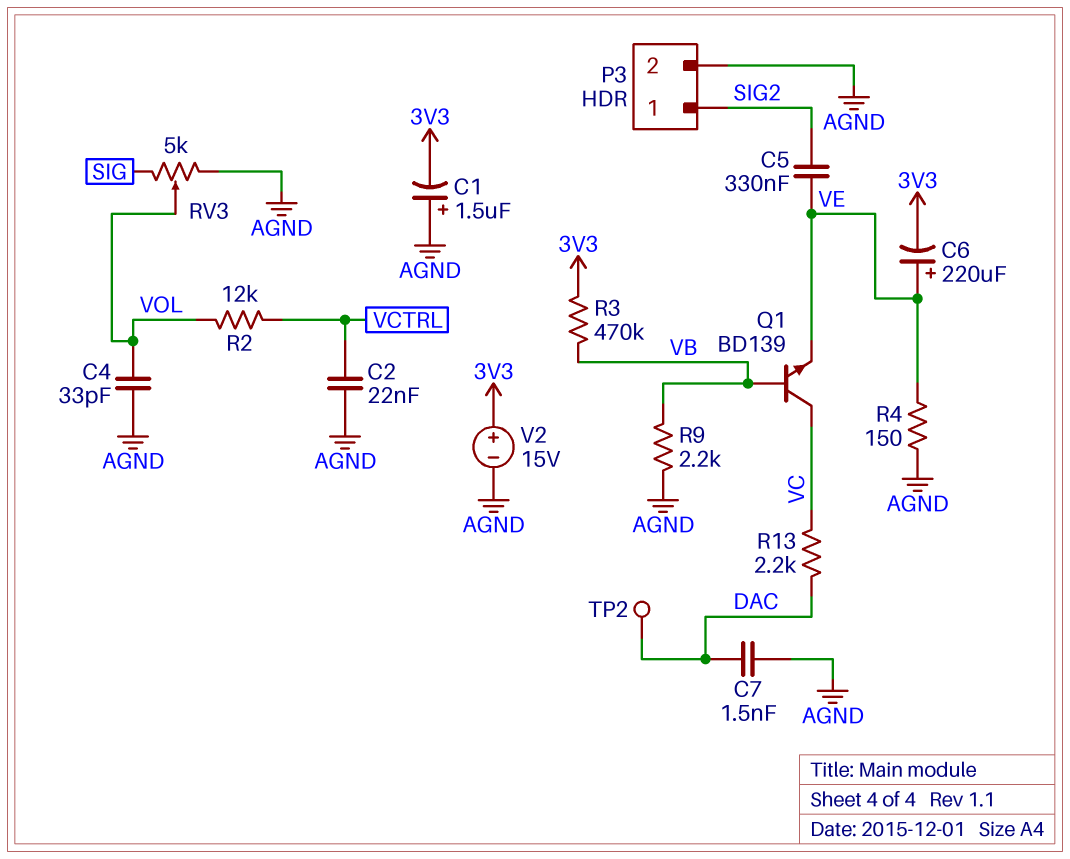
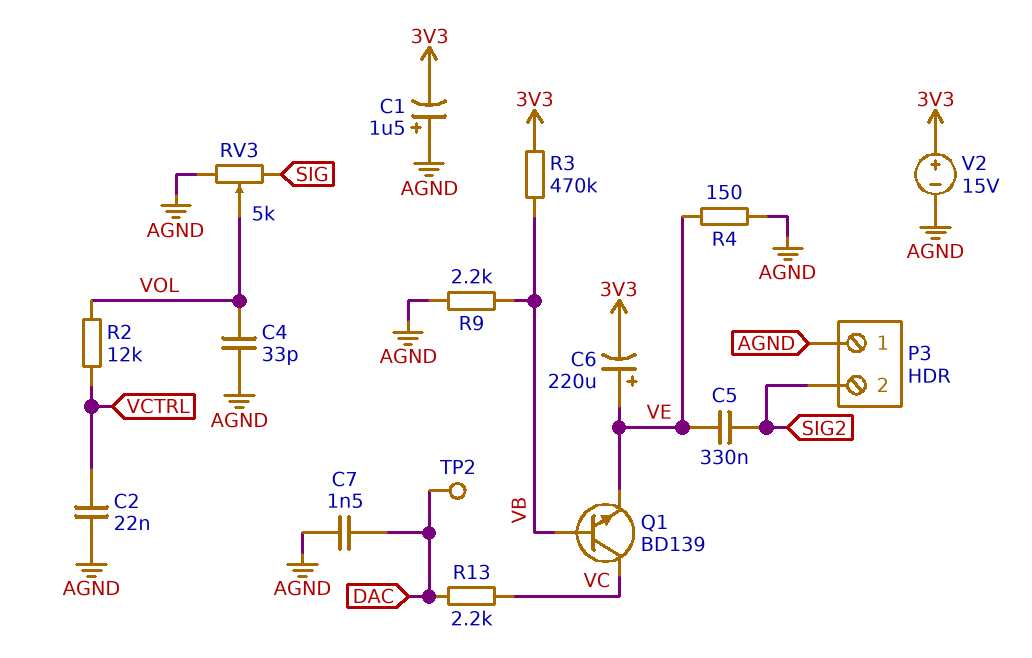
P3 pin 1: SIG2 -> AGND
P3 pin 2: AGND -> SIG2

